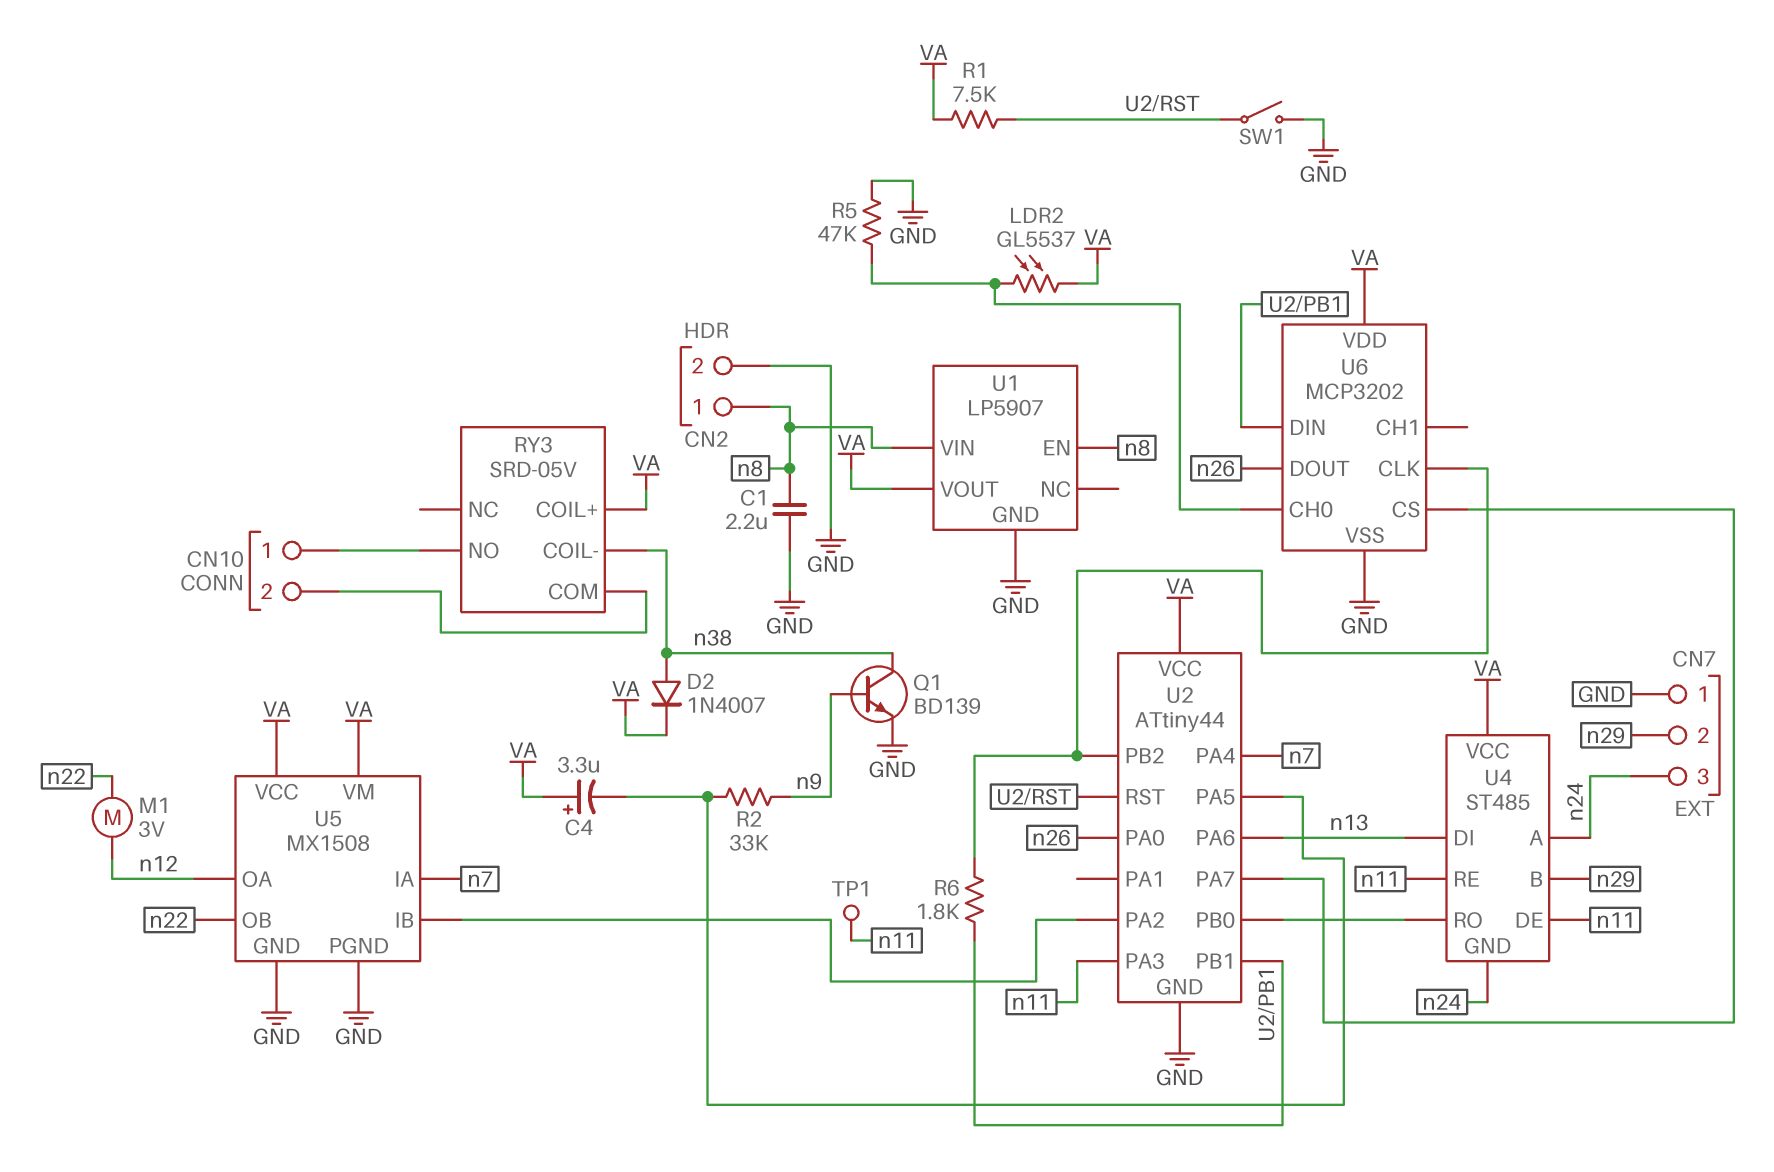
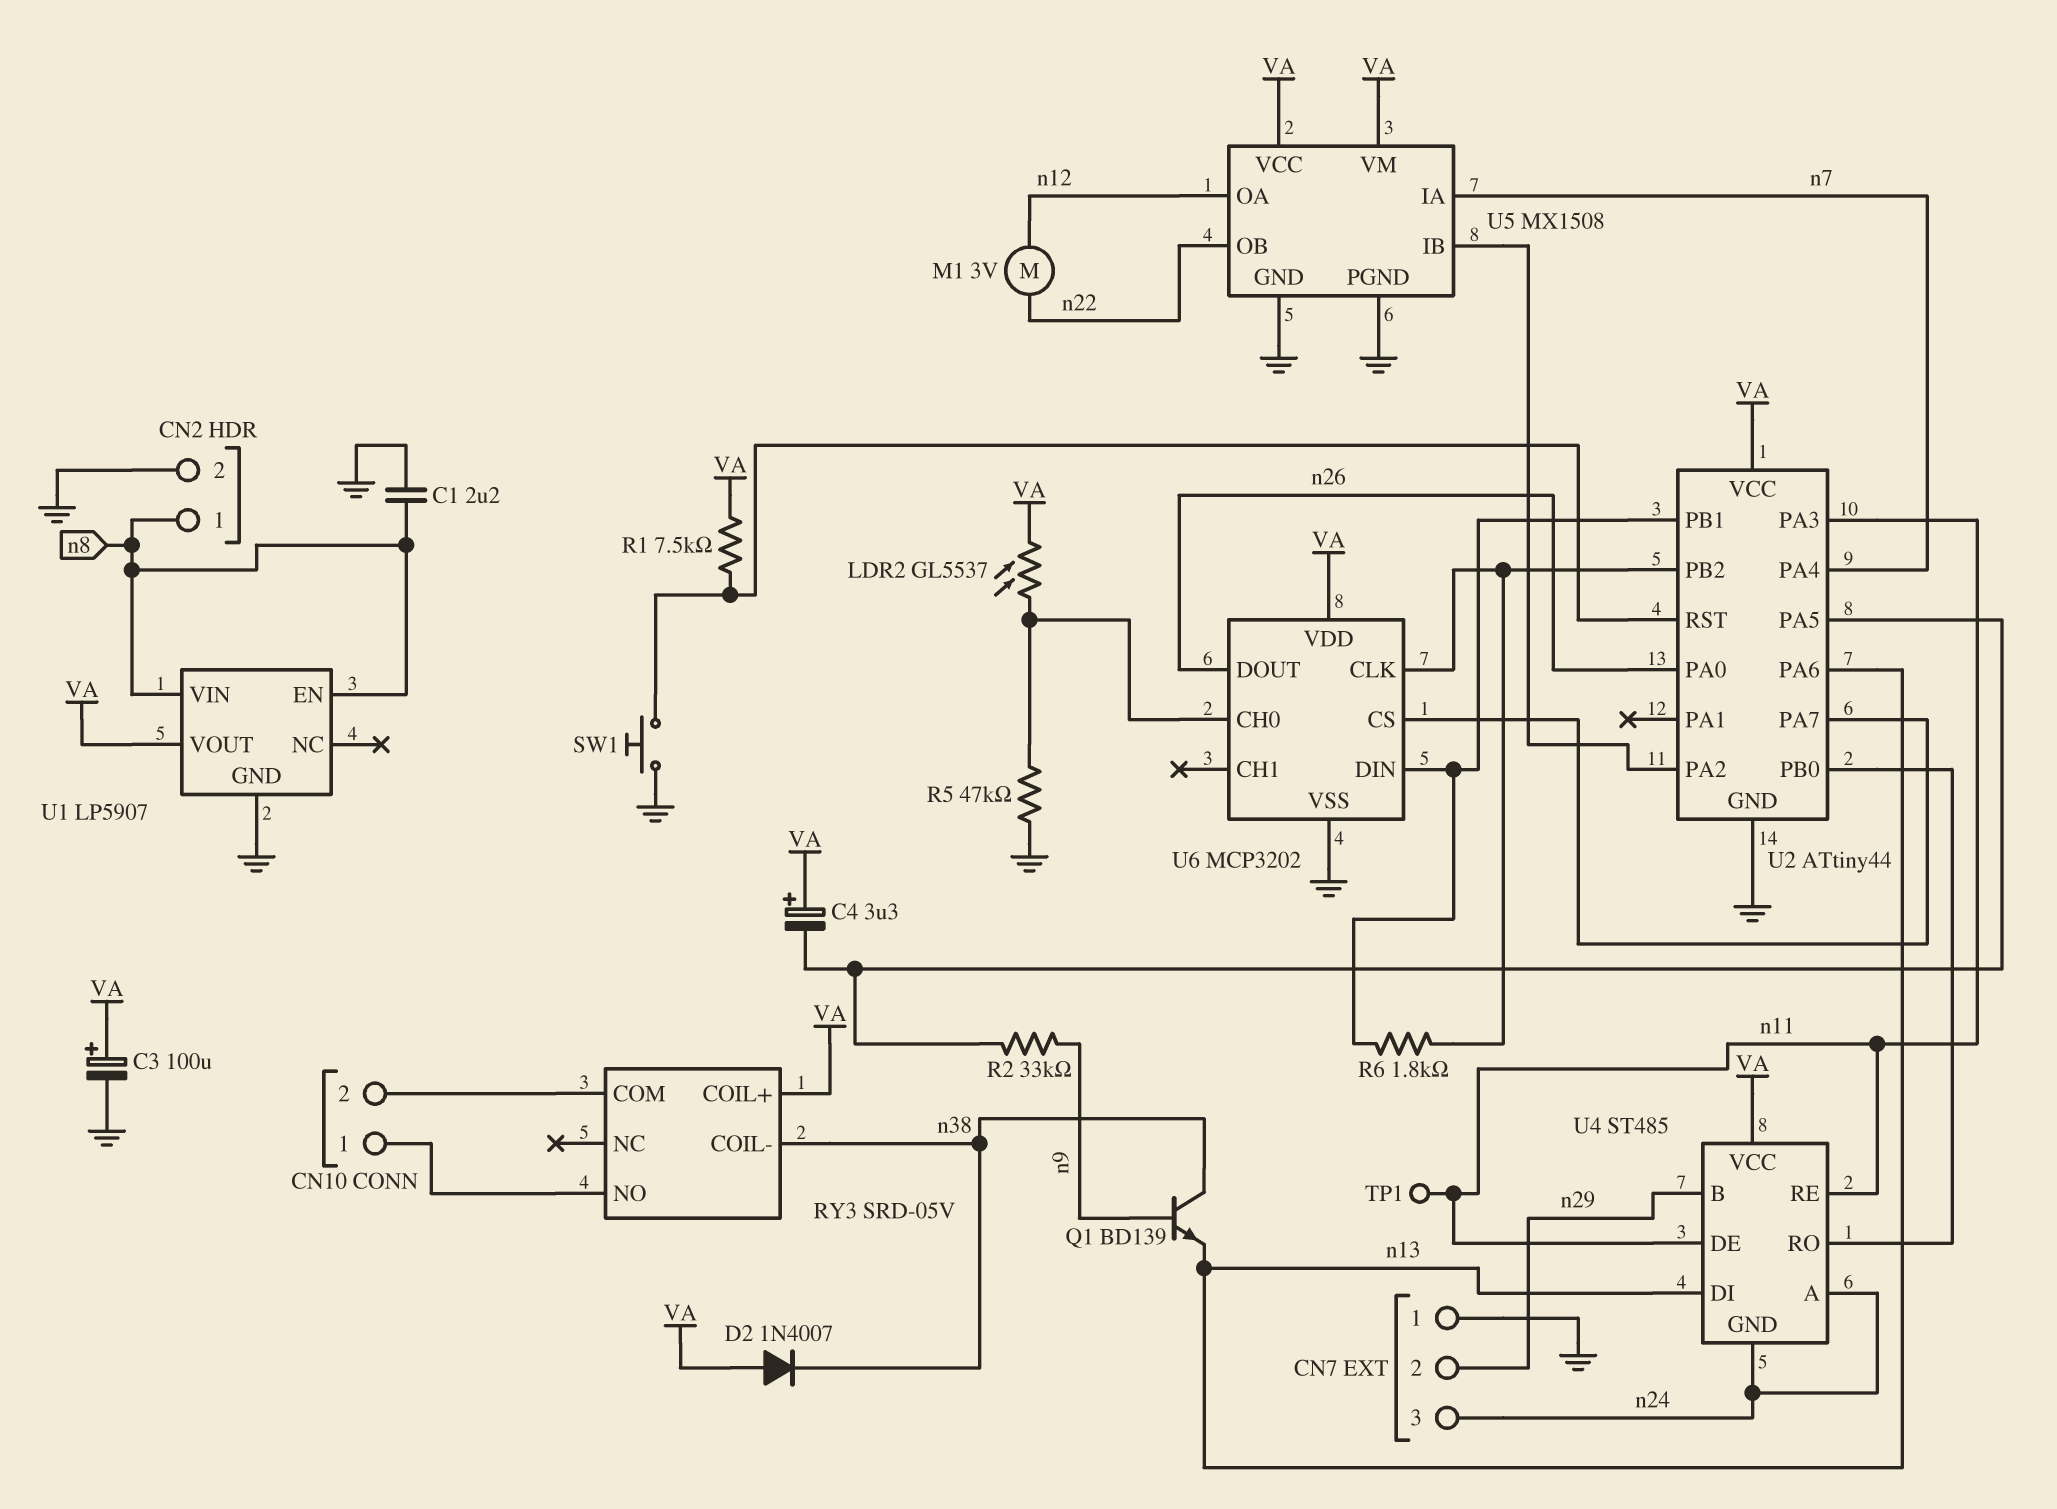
C3: none -> 100uF (plus VA, minus GND)
D2: diode 1N4007 (A n38, K VA) -> diode 1N4007 (A VA, K n38)
Q1: NPN BD139 (B n9, C n38, E GND) -> NPN BD139 (B n9, C n38, E n13)
SW1: switch (GND, U2/RST) -> button (GND, U2/RST)

